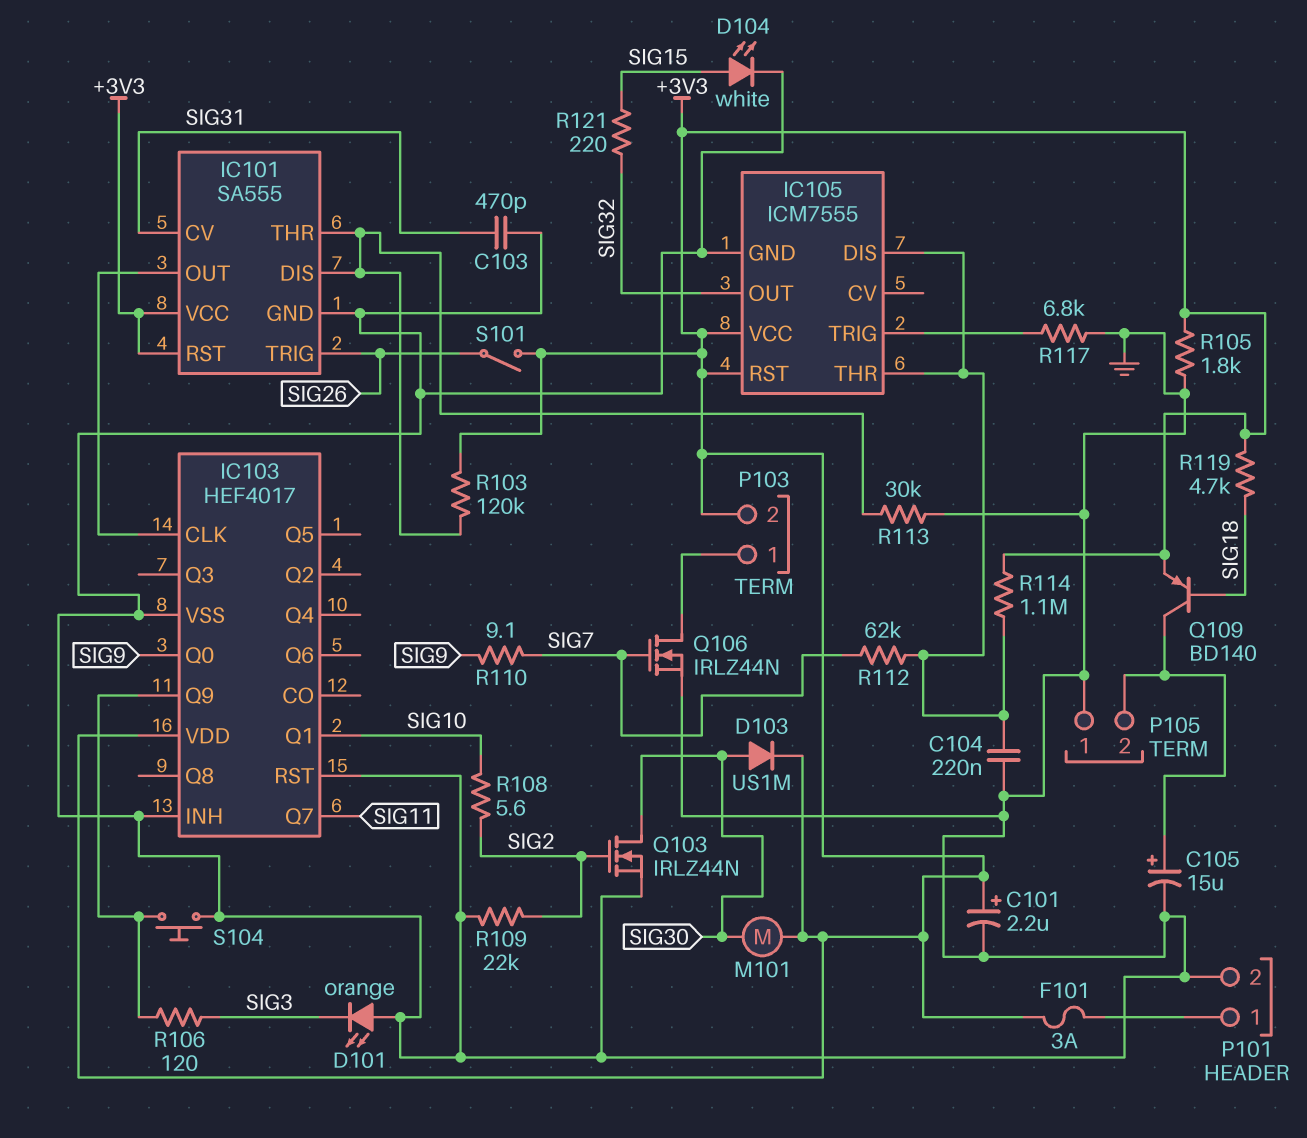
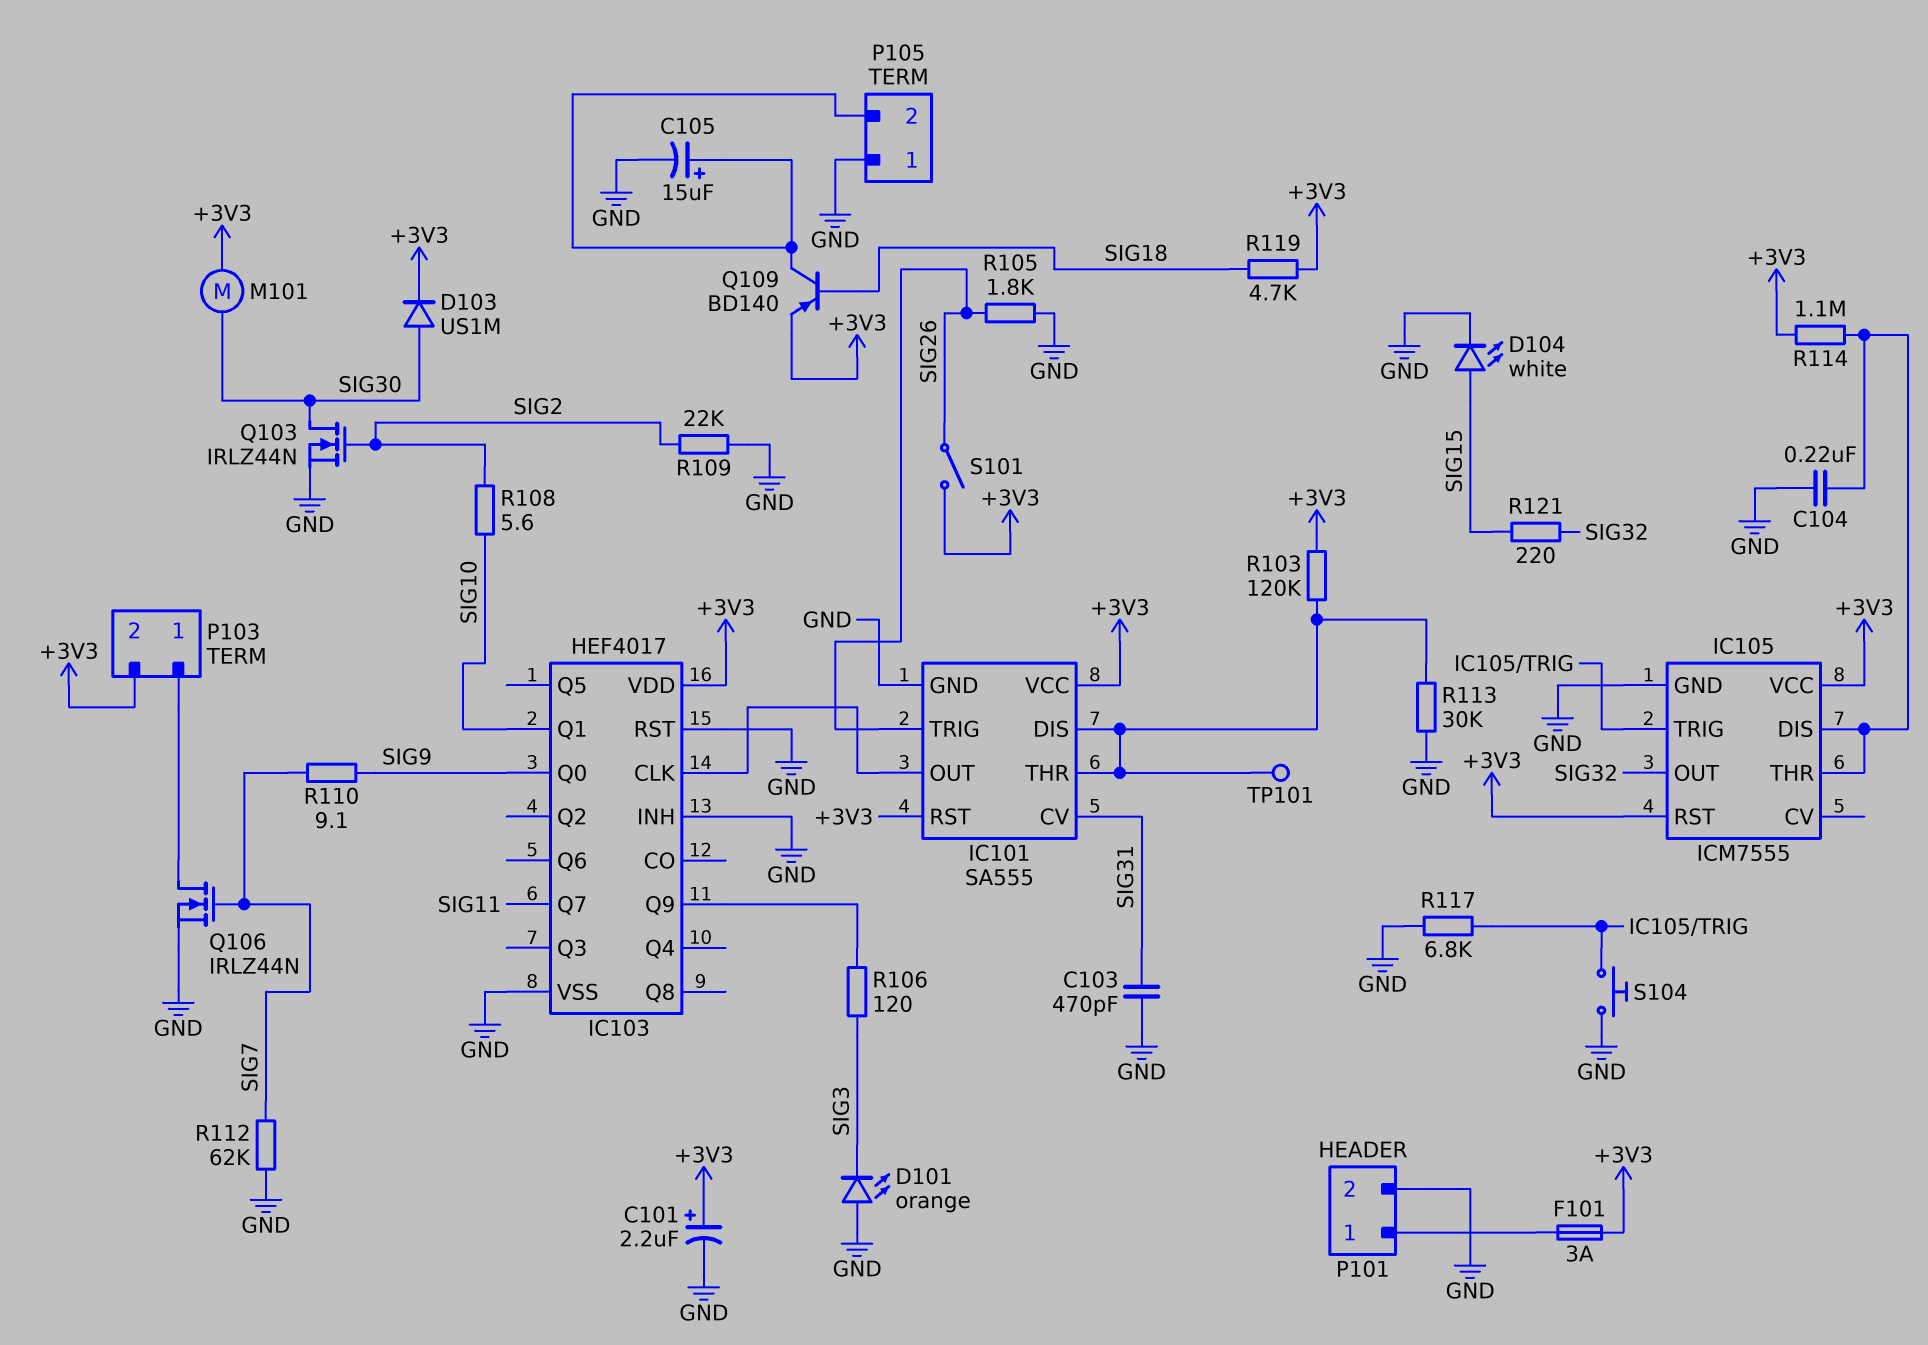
R105: 1.8k (+3V3, GND) -> 1.8k (GND, SIG26)
R112: 62k (IC105/DIS, SIG7) -> 62k (GND, SIG7)
S104: button (GND, IC103/Q9) -> button (GND, IC105/TRIG)
TP101: none -> test point (IC101/DIS)

